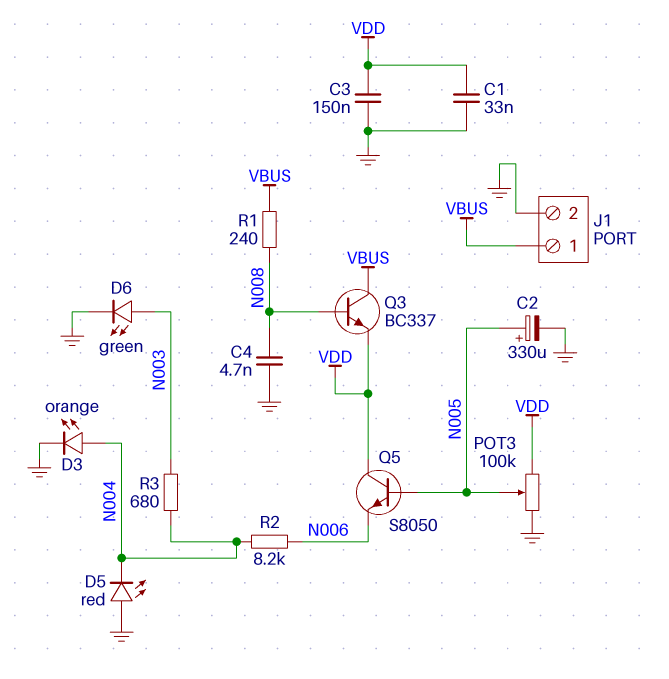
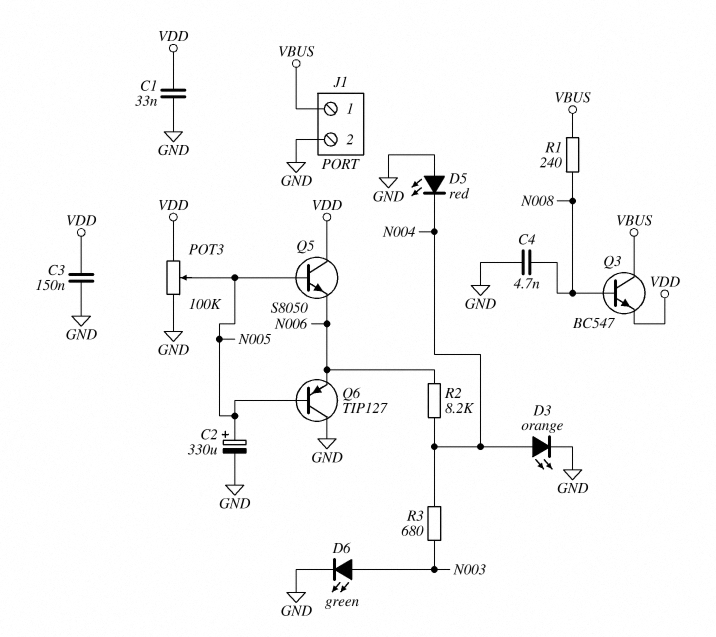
Q3: NPN BC337 (B N008, C VBUS, E VDD) -> NPN BC547 (B N008, C VBUS, E VDD)
Q6: none -> PNP TIP127 (B N005, C GND, E N006)

